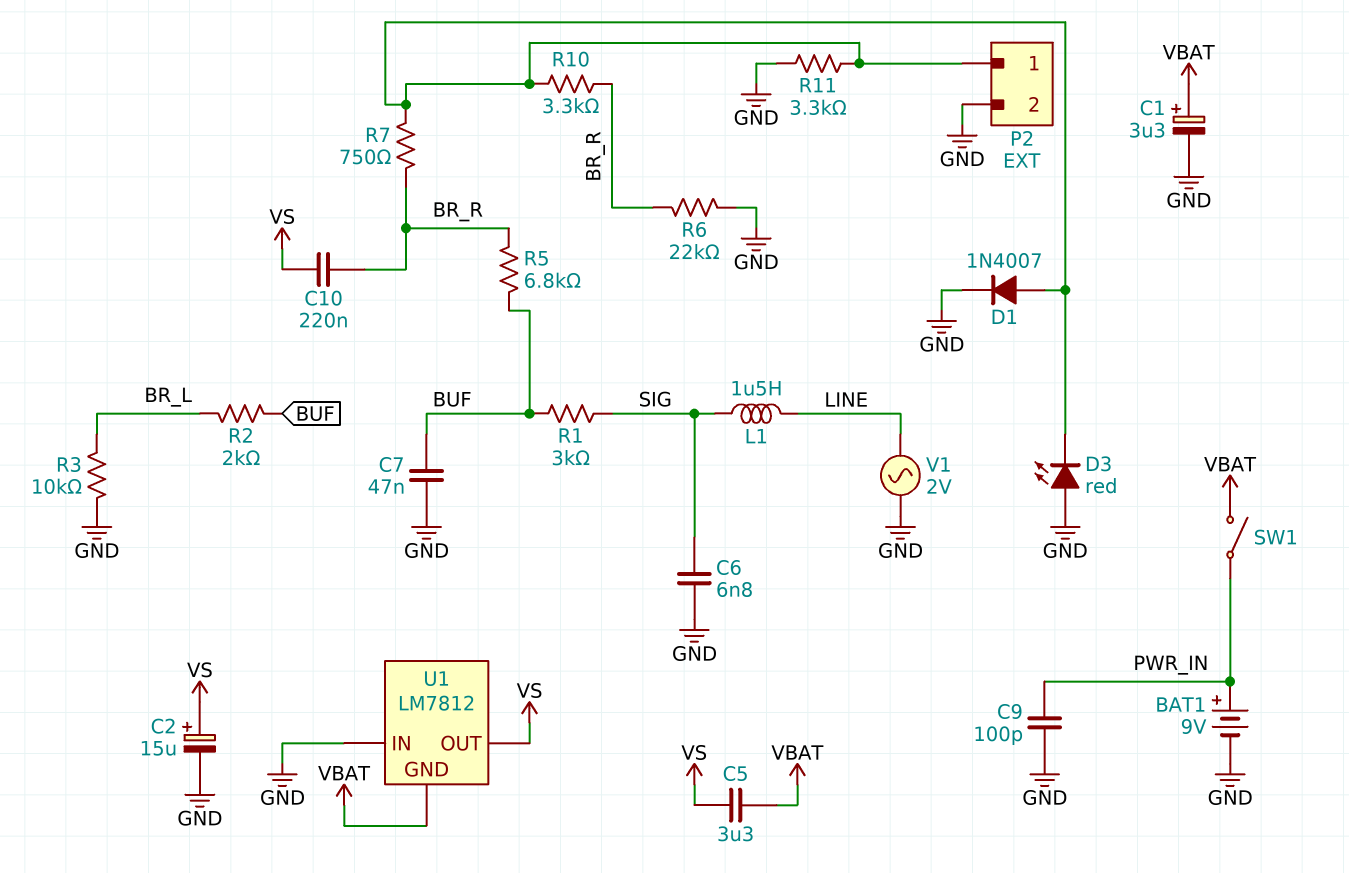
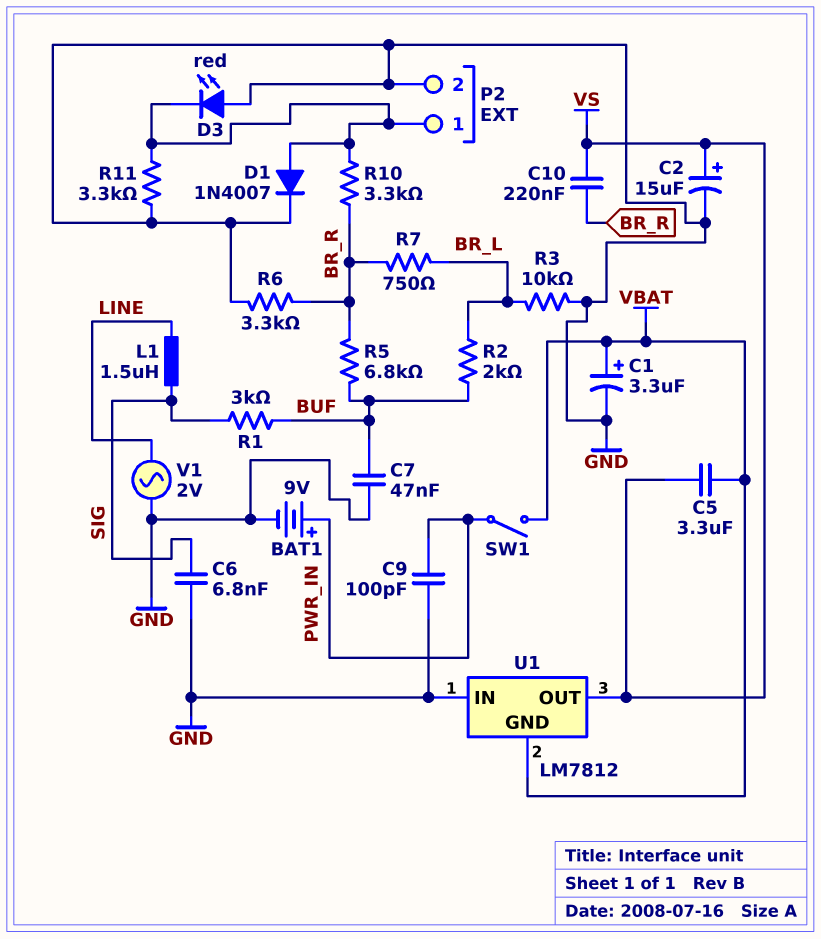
R6: 22k (BR_R, GND) -> 3.3k (BR_R, GND)
R7: 750 (BR_R, P2/1) -> 750 (BR_L, BR_R)

